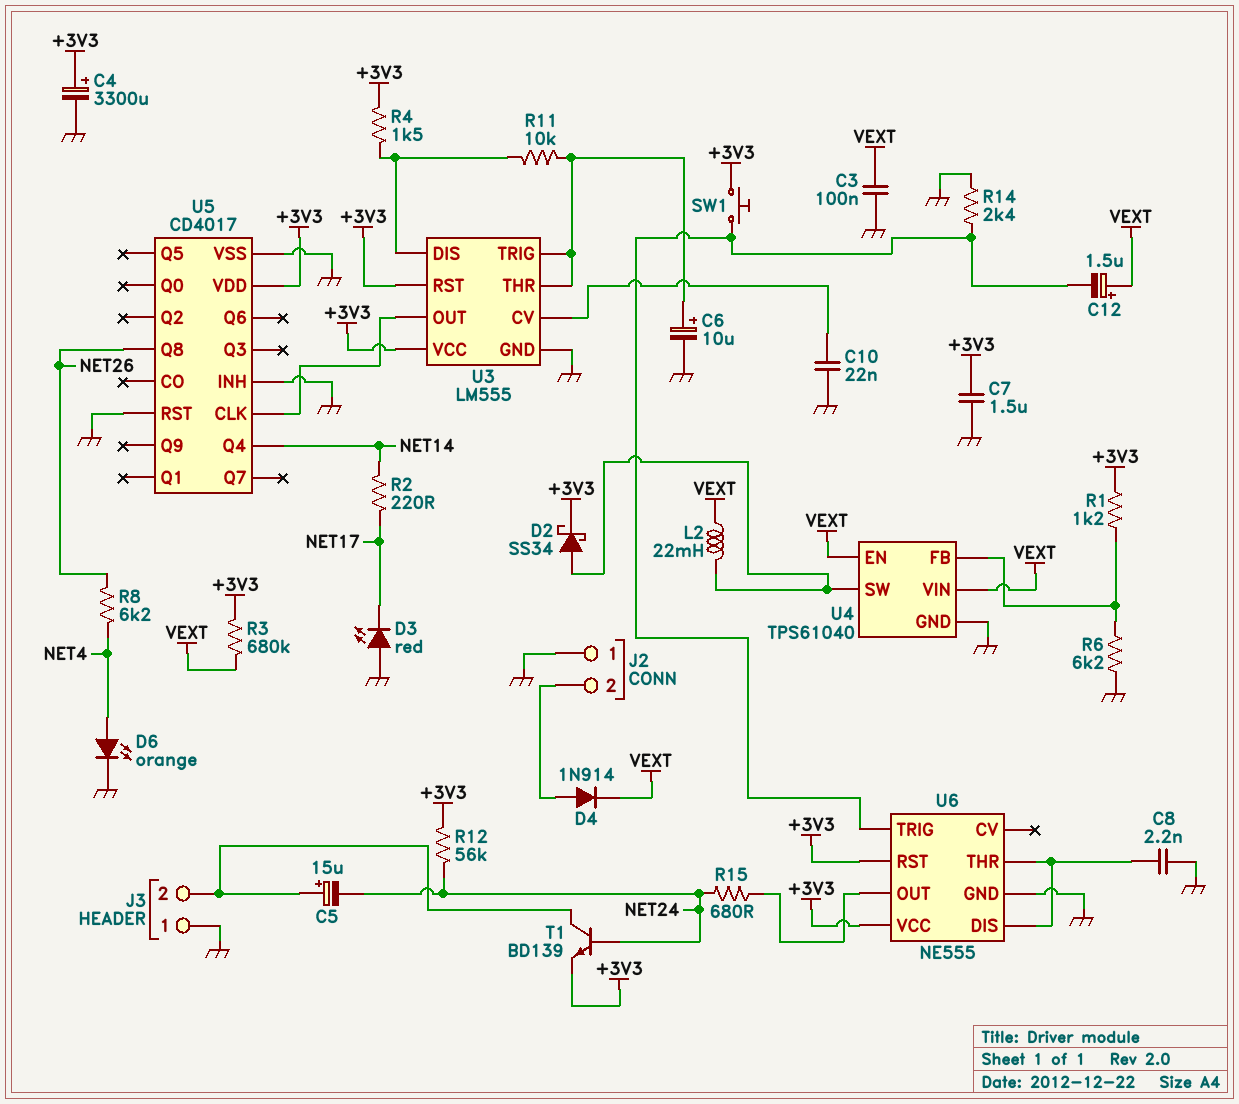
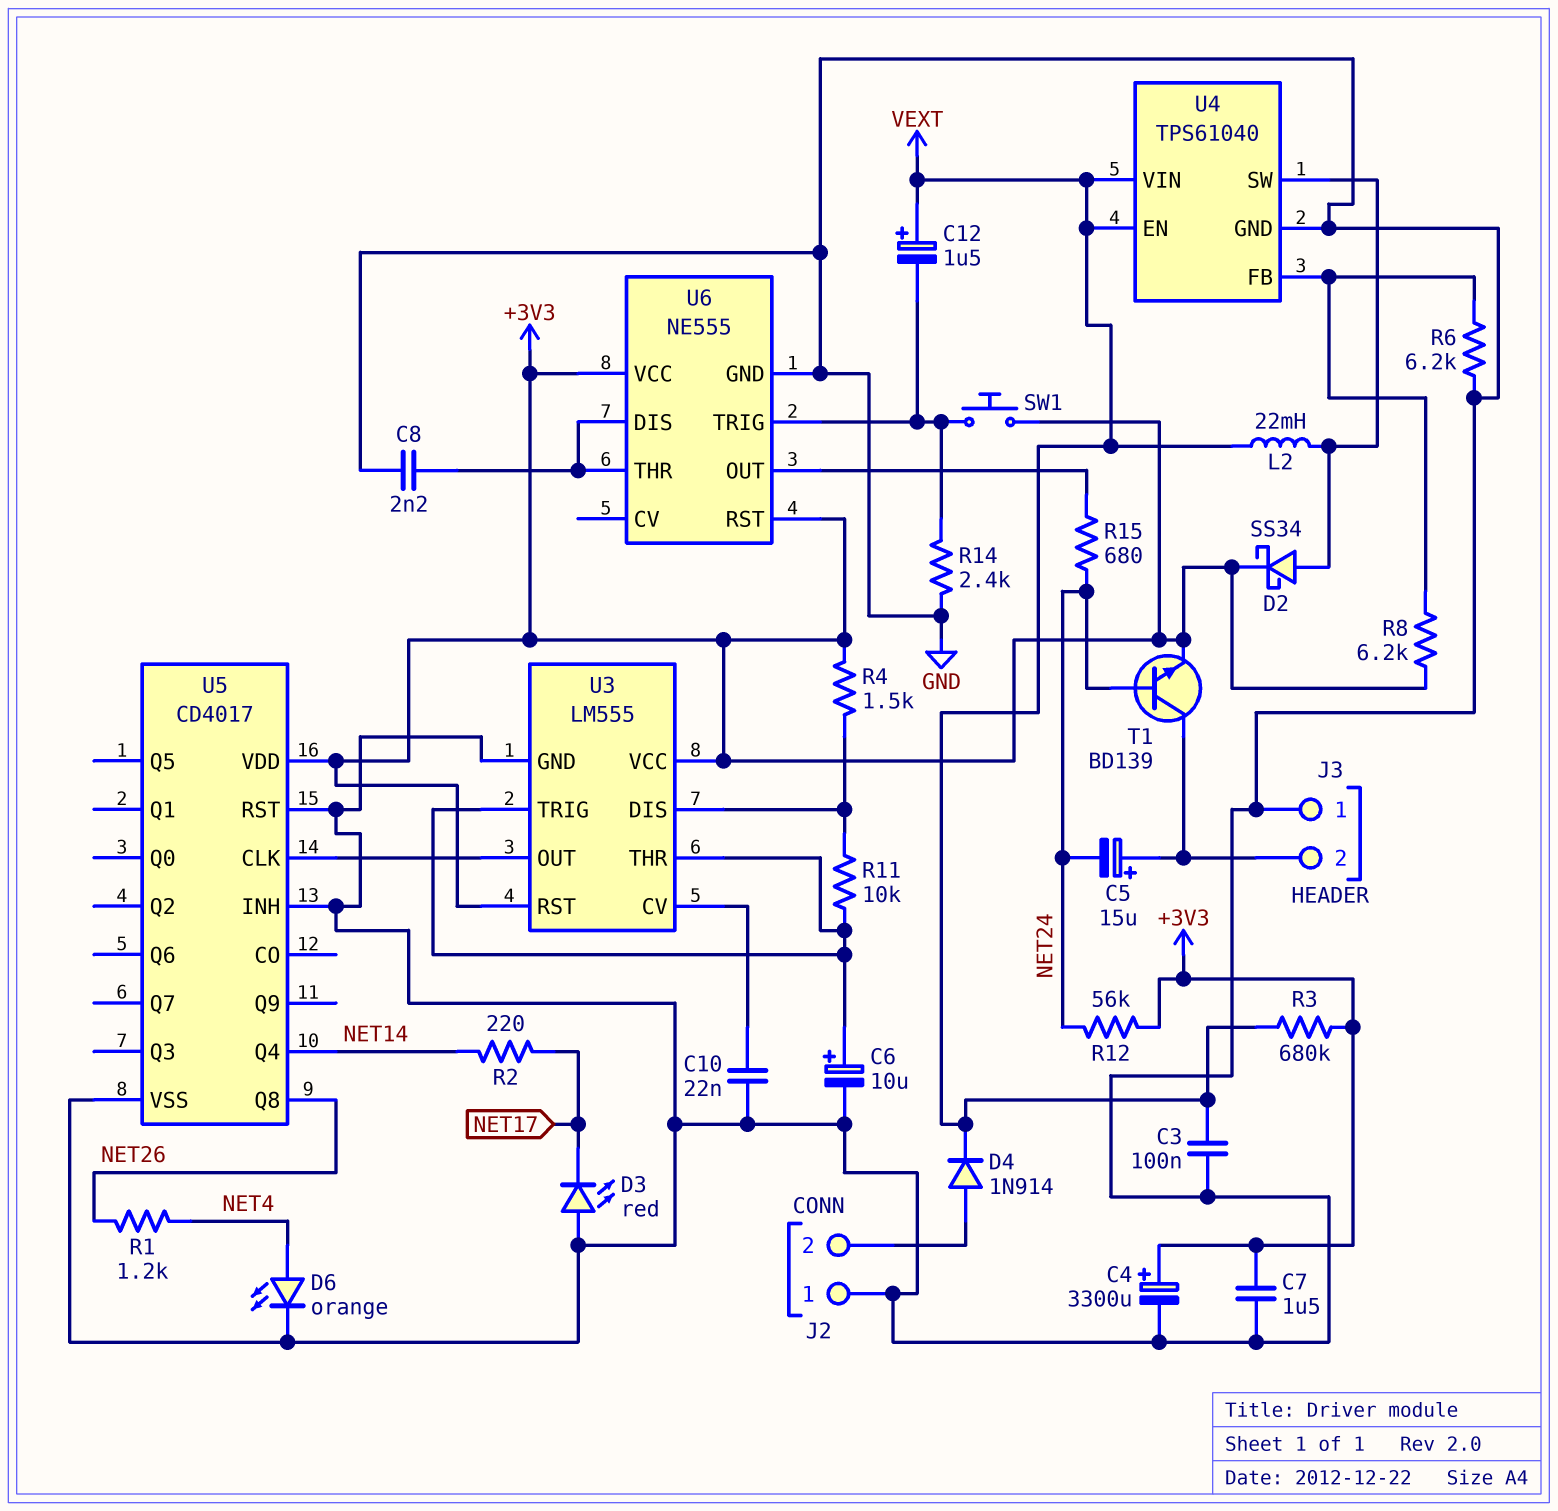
R1: 1.2k (+3V3, U4/FB) -> 1.2k (NET4, NET26)
R8: 6.2k (NET4, NET26) -> 6.2k (+3V3, U4/FB)

